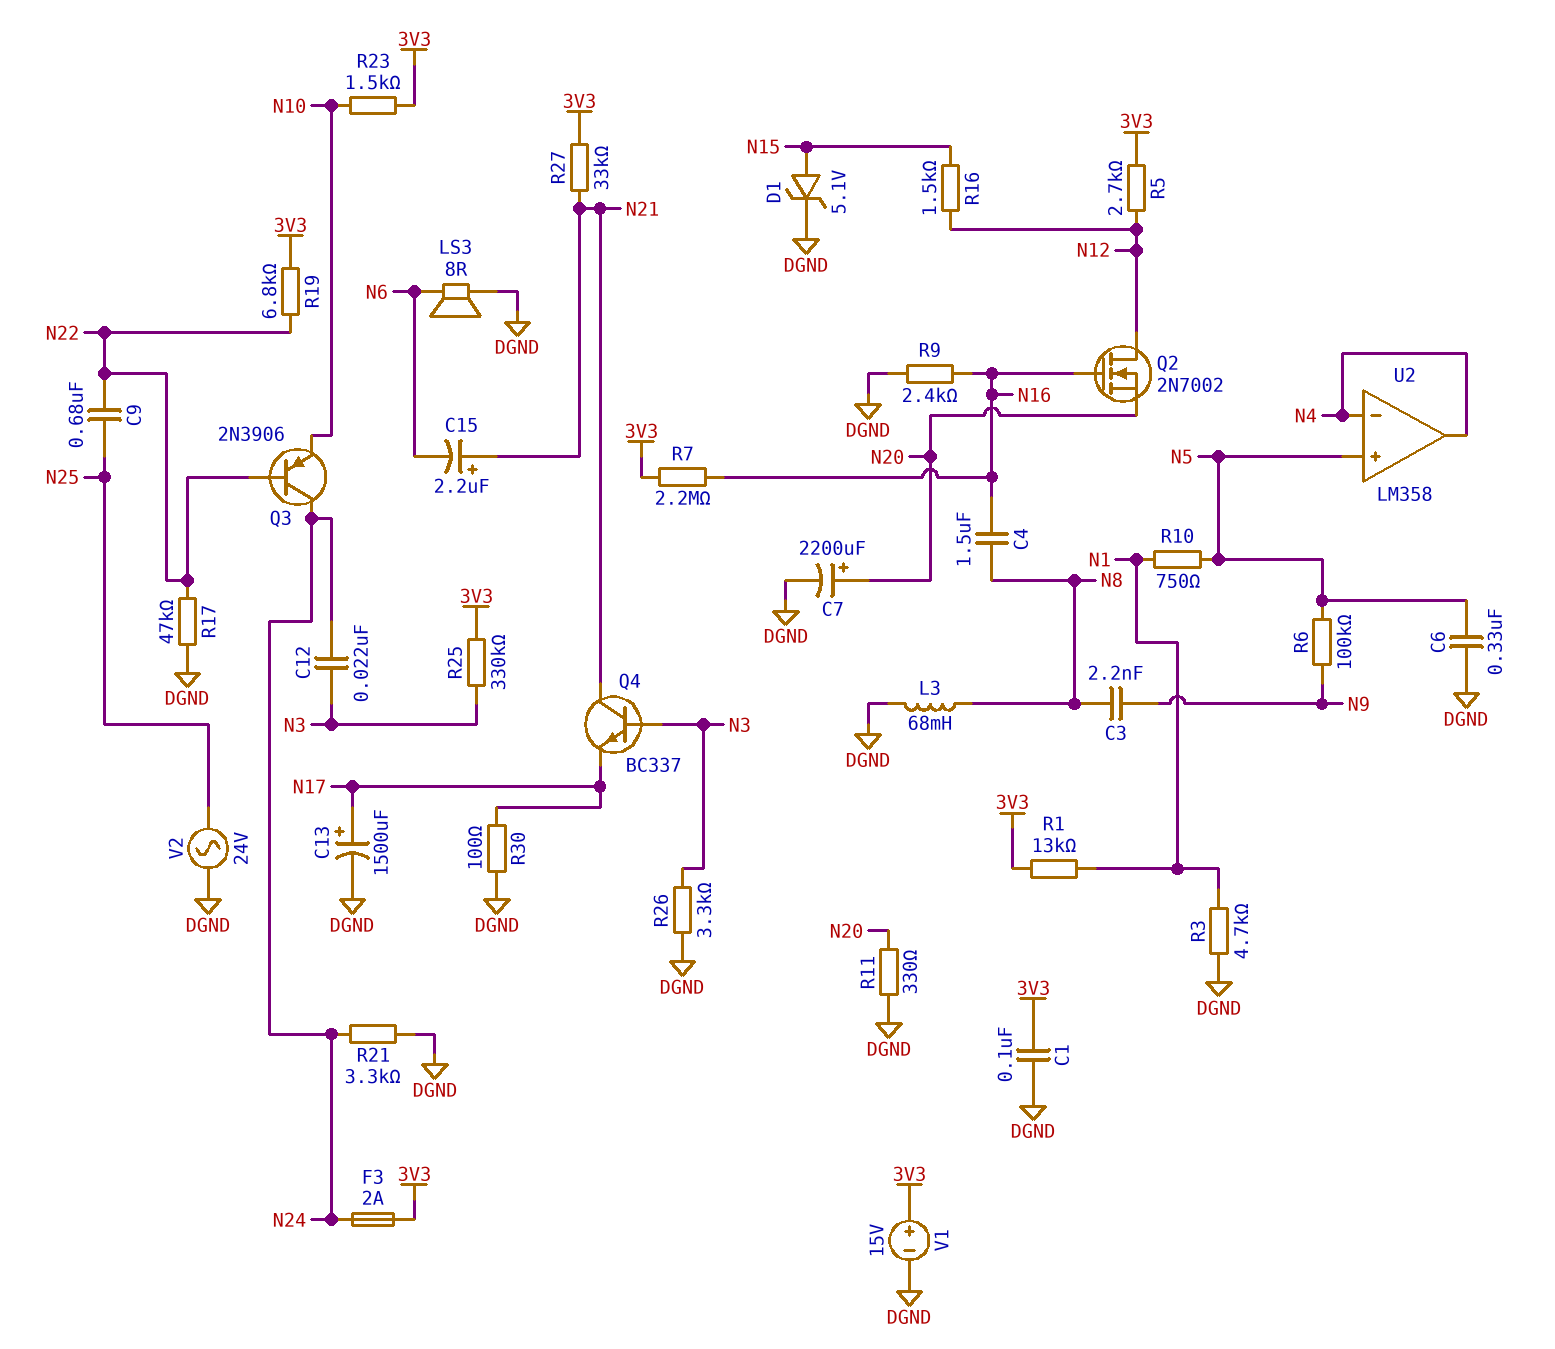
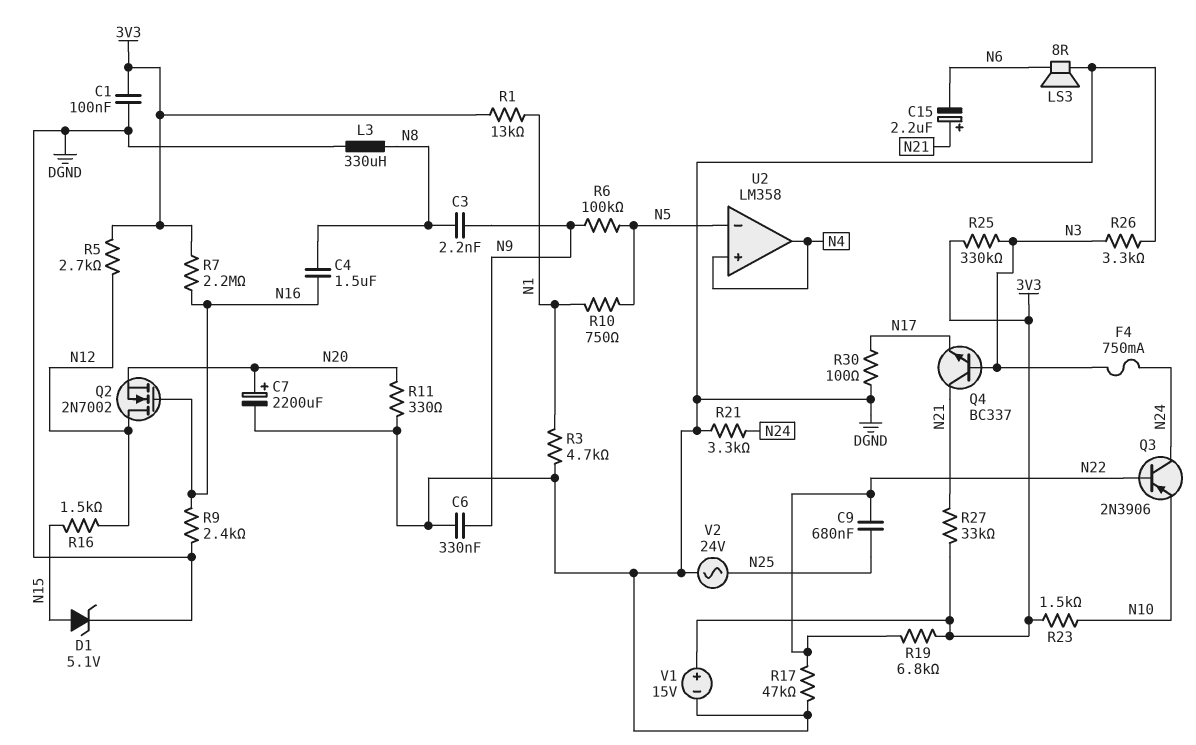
C6: 330nF (DGND, N5) -> 330nF (DGND, N9)
C12: 22nF (N3, N24) -> none
C13: 1500uF (plus N17, minus DGND) -> none
F3: 2A (3V3, N24) -> none
F4: none -> 750mA (N3, N24)
L3: 68mH (DGND, N8) -> 330uH (DGND, N8)
U2 pin in+: N5 -> N4
U2 pin in-: N4 -> N5

